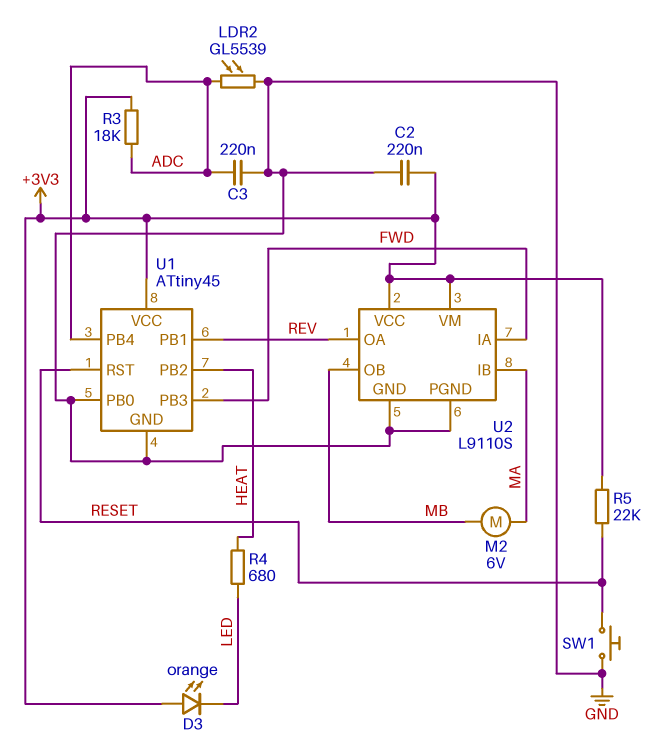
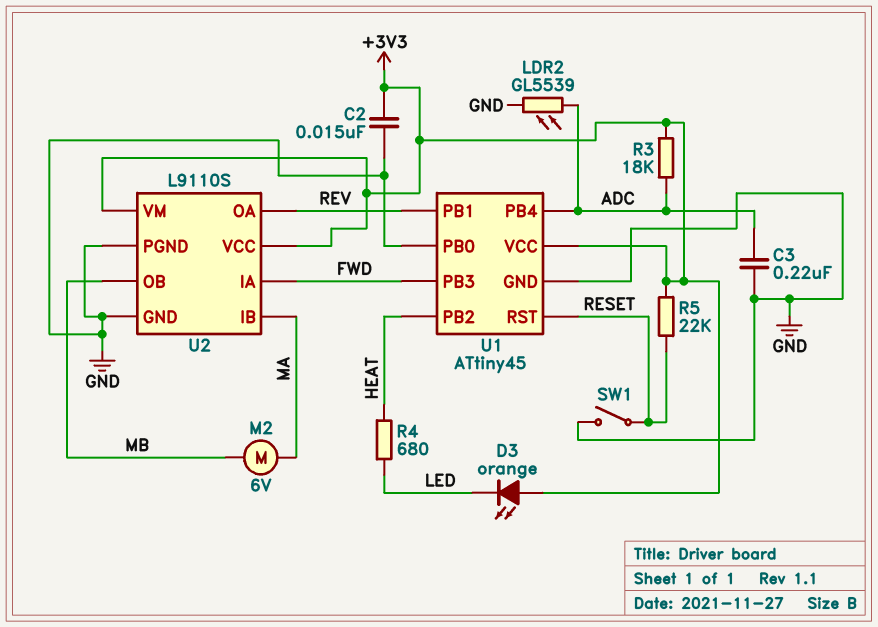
C2: 220nF (+3V3, GND) -> 15nF (+3V3, GND)
SW1: button (GND, RESET) -> switch (GND, RESET)

